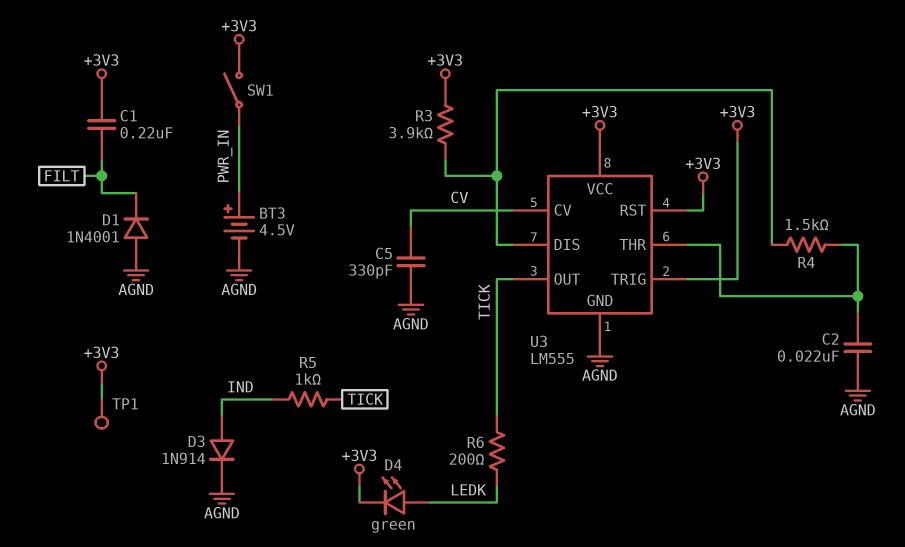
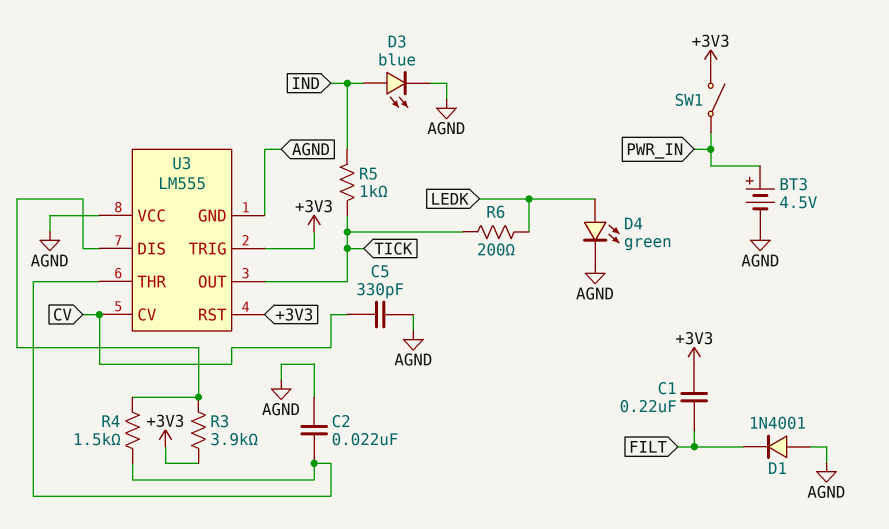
D3: diode 1N914 (A IND, K AGND) -> LED blue (A IND, K AGND)
D4: LED green (A LEDK, K +3V3) -> LED green (A LEDK, K AGND)
TP1: test point (+3V3) -> none
U3 pin VCC: +3V3 -> AGND

